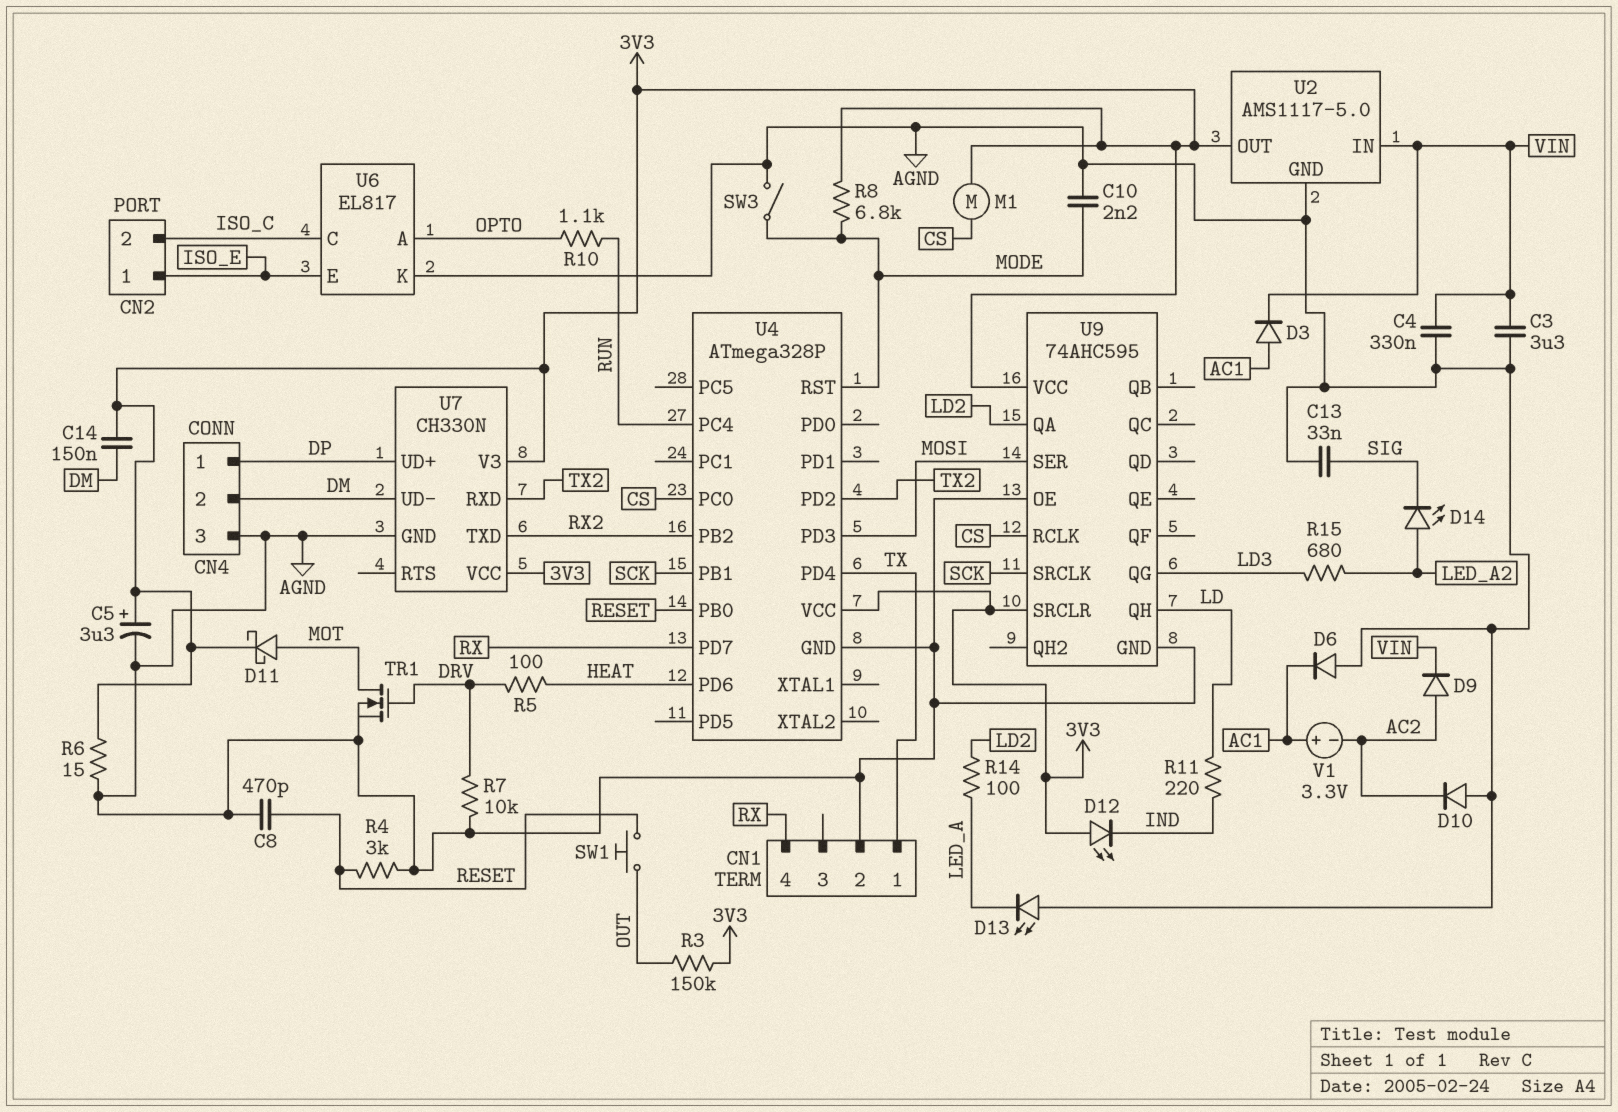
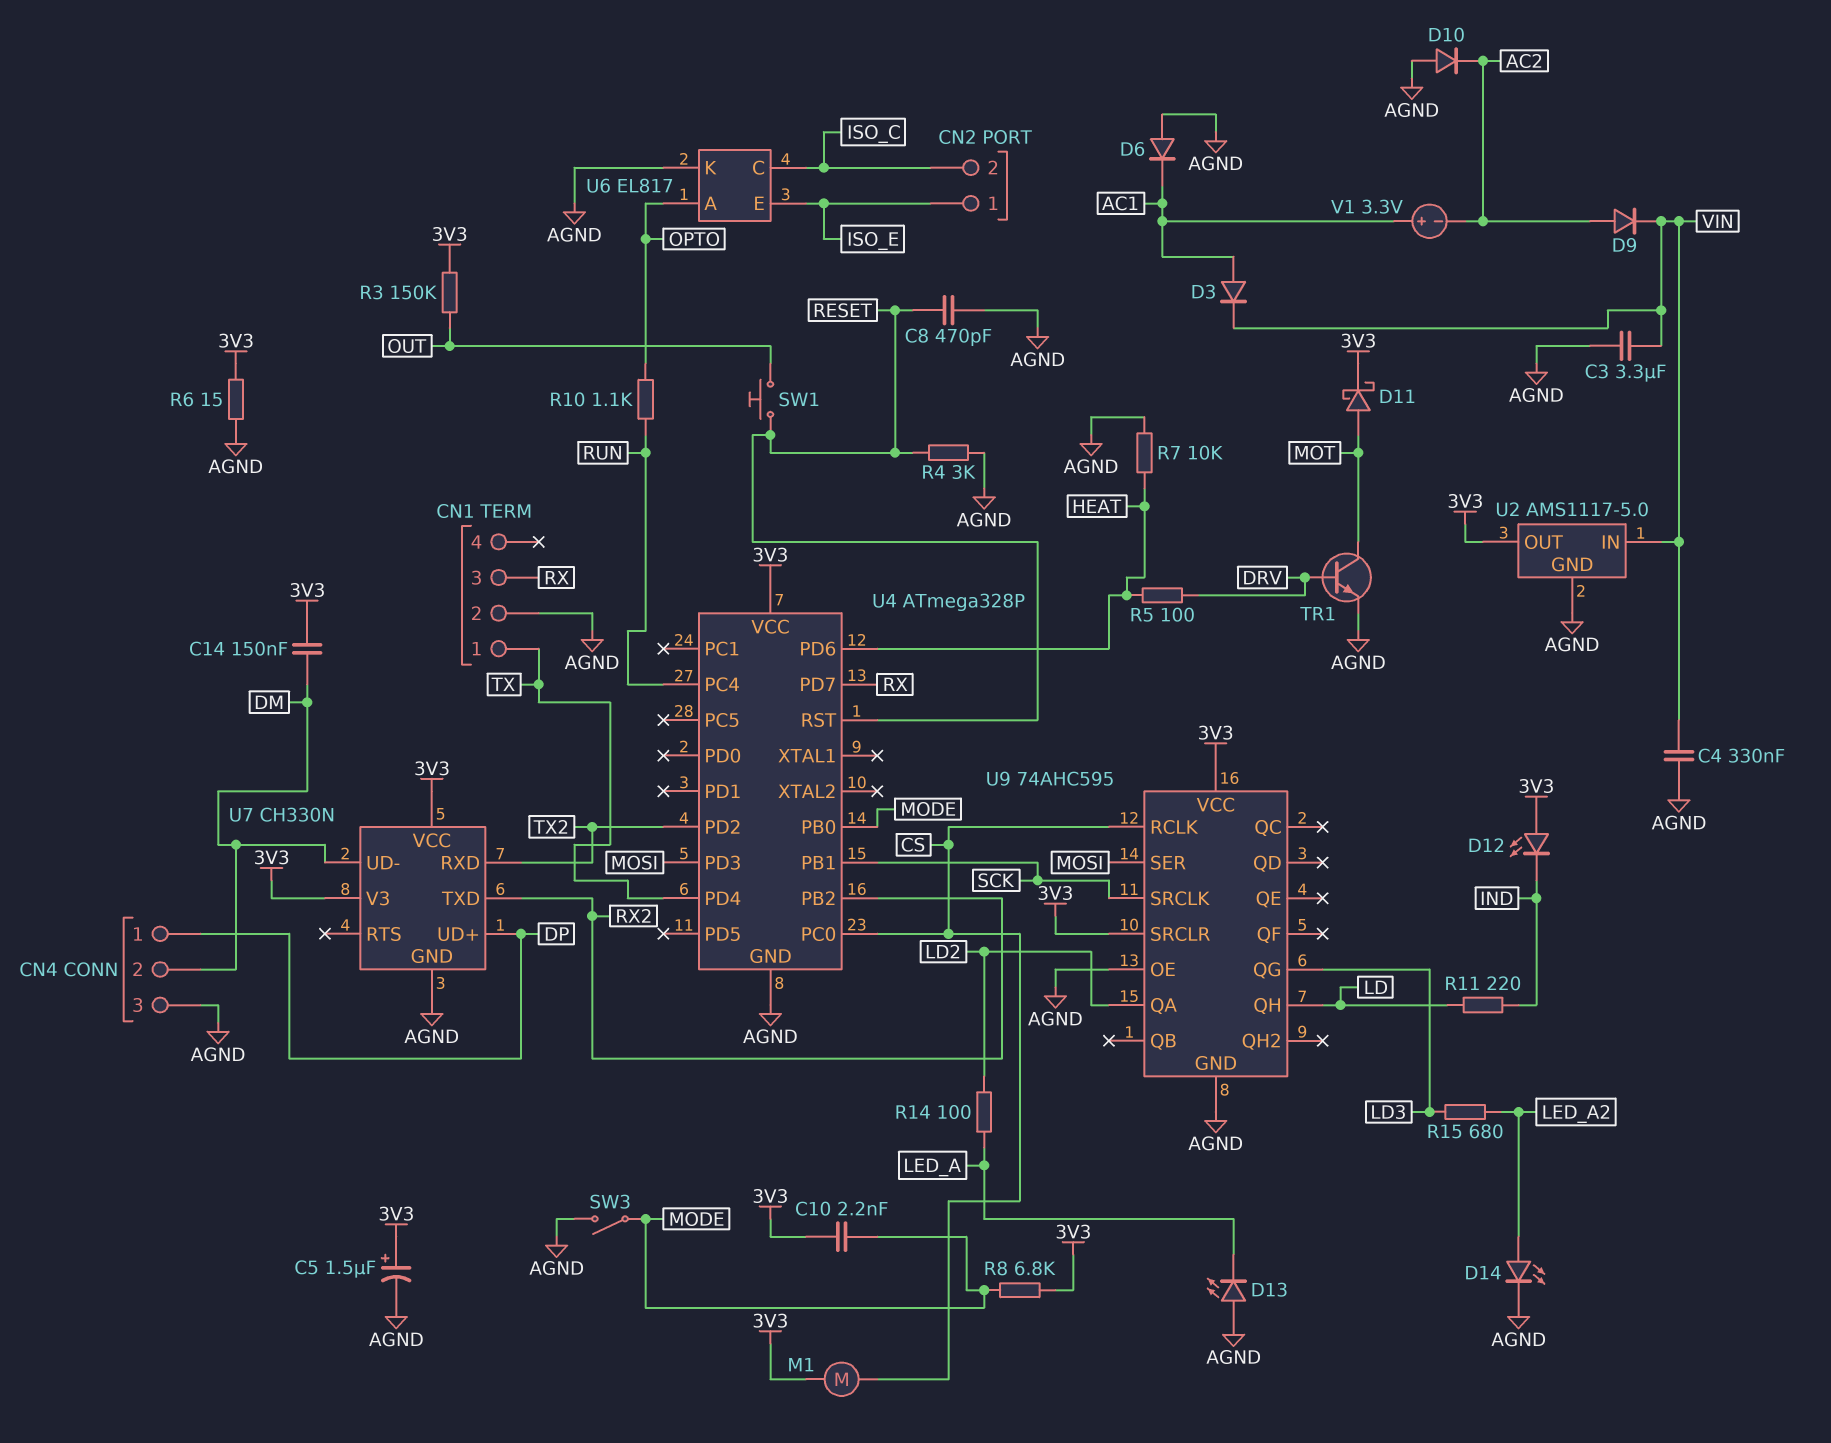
C5: 3.3uF (plus 3V3, minus AGND) -> 1.5uF (plus 3V3, minus AGND)
C10: 2.2nF (AGND, MODE) -> 2.2nF (3V3, MODE)
C13: 33nF (AGND, SIG) -> none
CN1 pin 3: none -> RX
CN1 pin 4: RX -> none
D14: LED (A LED_A2, K SIG) -> LED (A LED_A2, K AGND)
R7: 10k (AGND, DRV) -> 10k (AGND, HEAT)
TR1: NMOS (G DRV, D MOT, S AGND) -> NPN (B DRV, C MOT, E AGND)
U4 pin PB0: RESET -> MODE
U4 pin RST: MODE -> RESET

